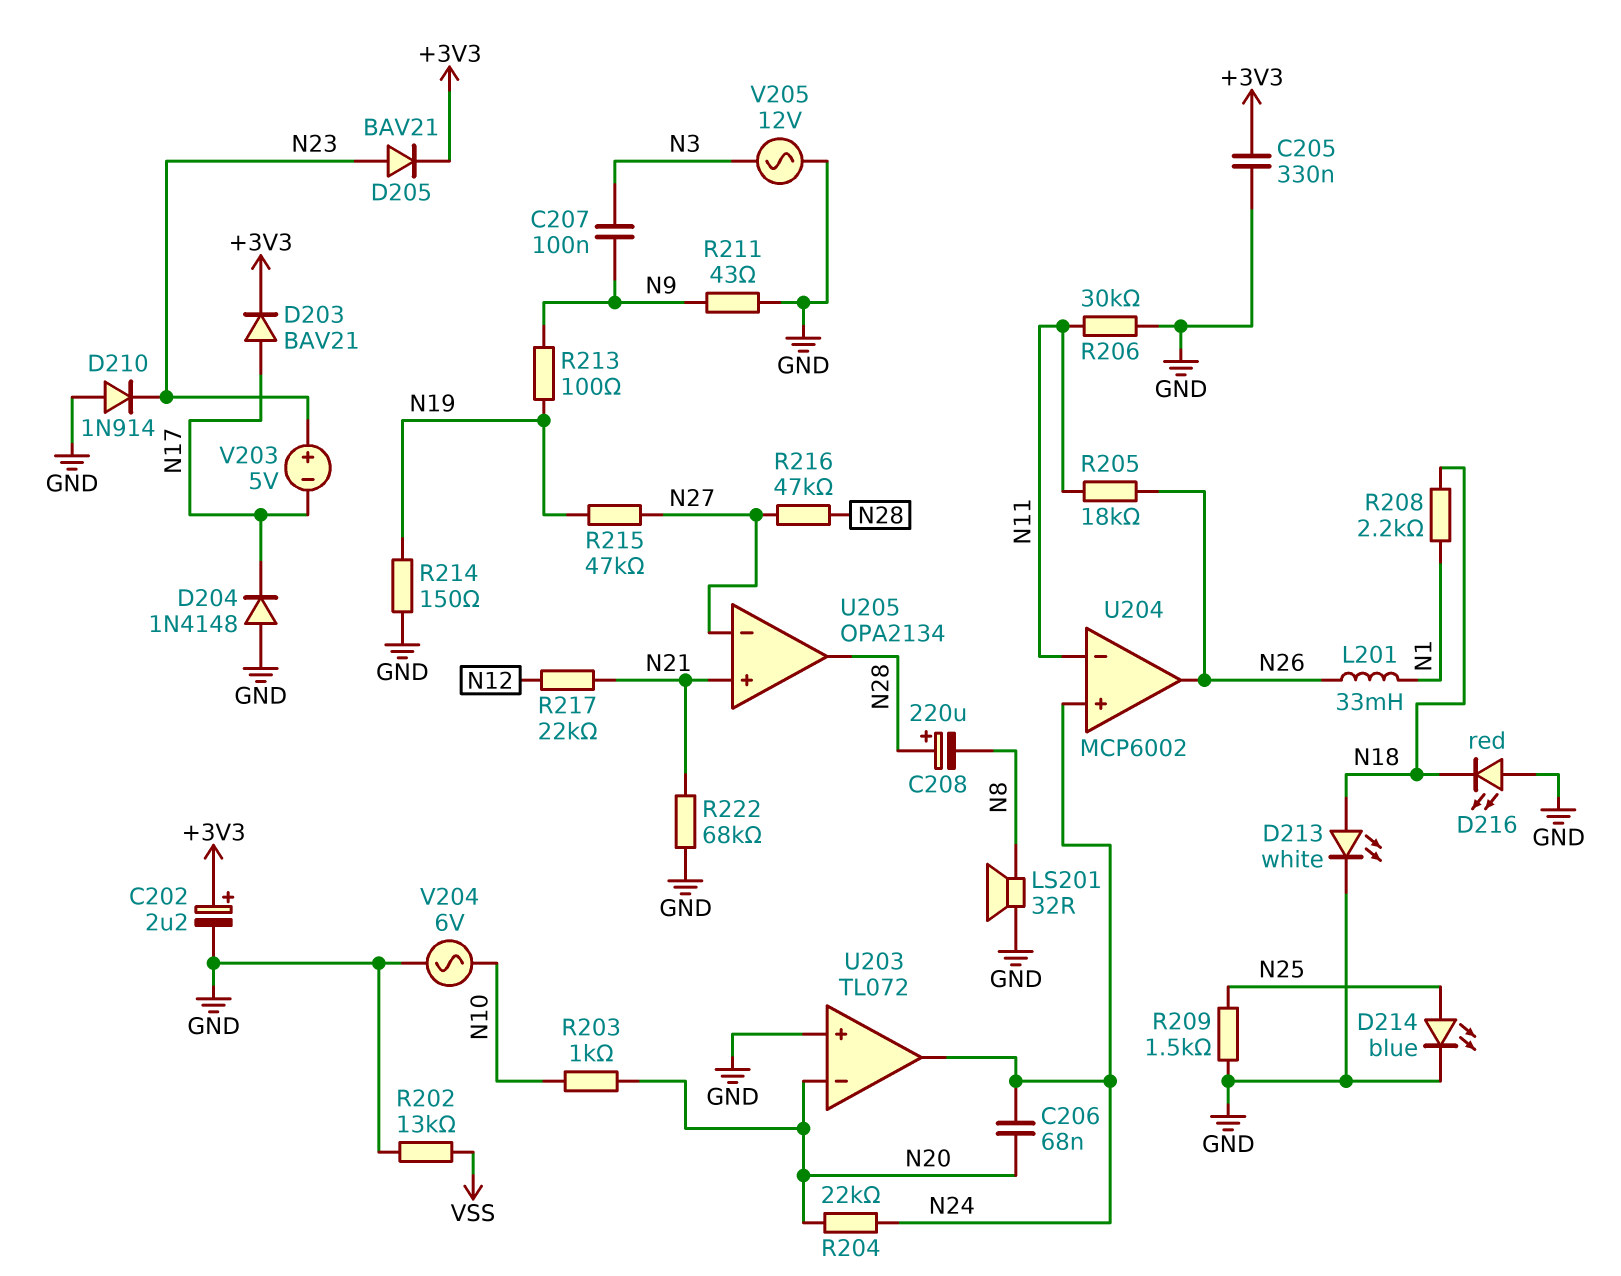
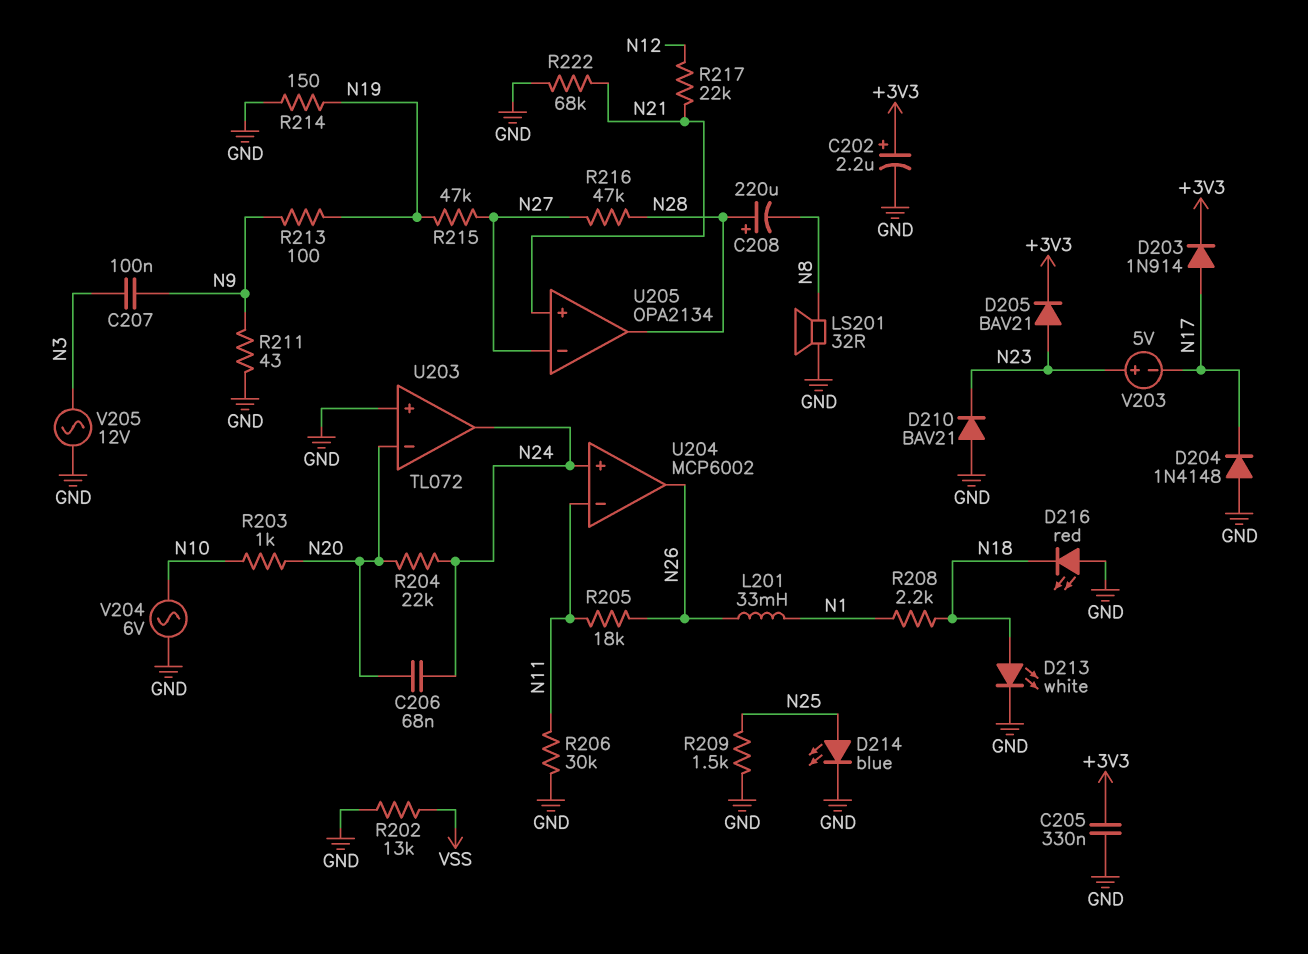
D203: diode BAV21 (A N17, K +3V3) -> diode 1N914 (A N17, K +3V3)
D210: diode 1N914 (A GND, K N23) -> diode BAV21 (A GND, K N23)

